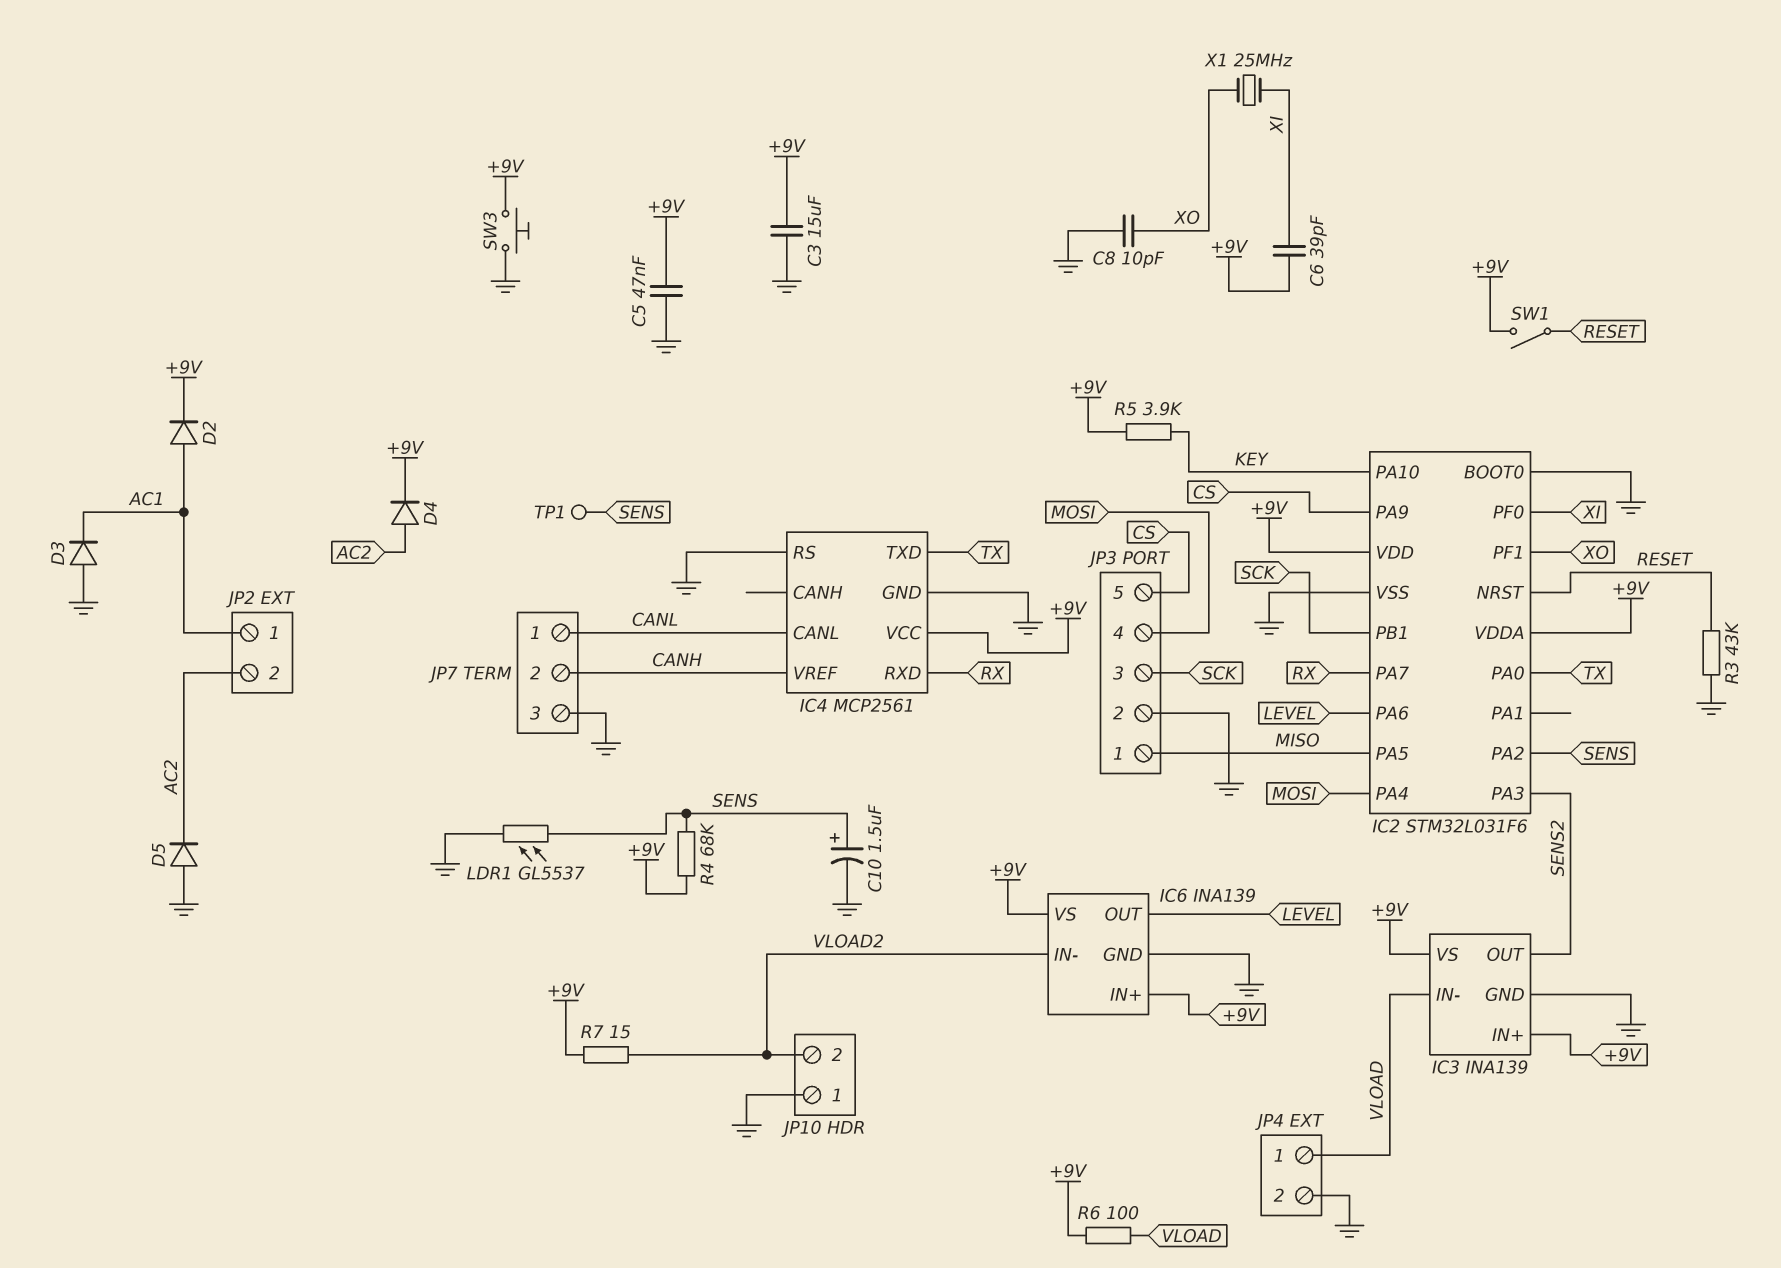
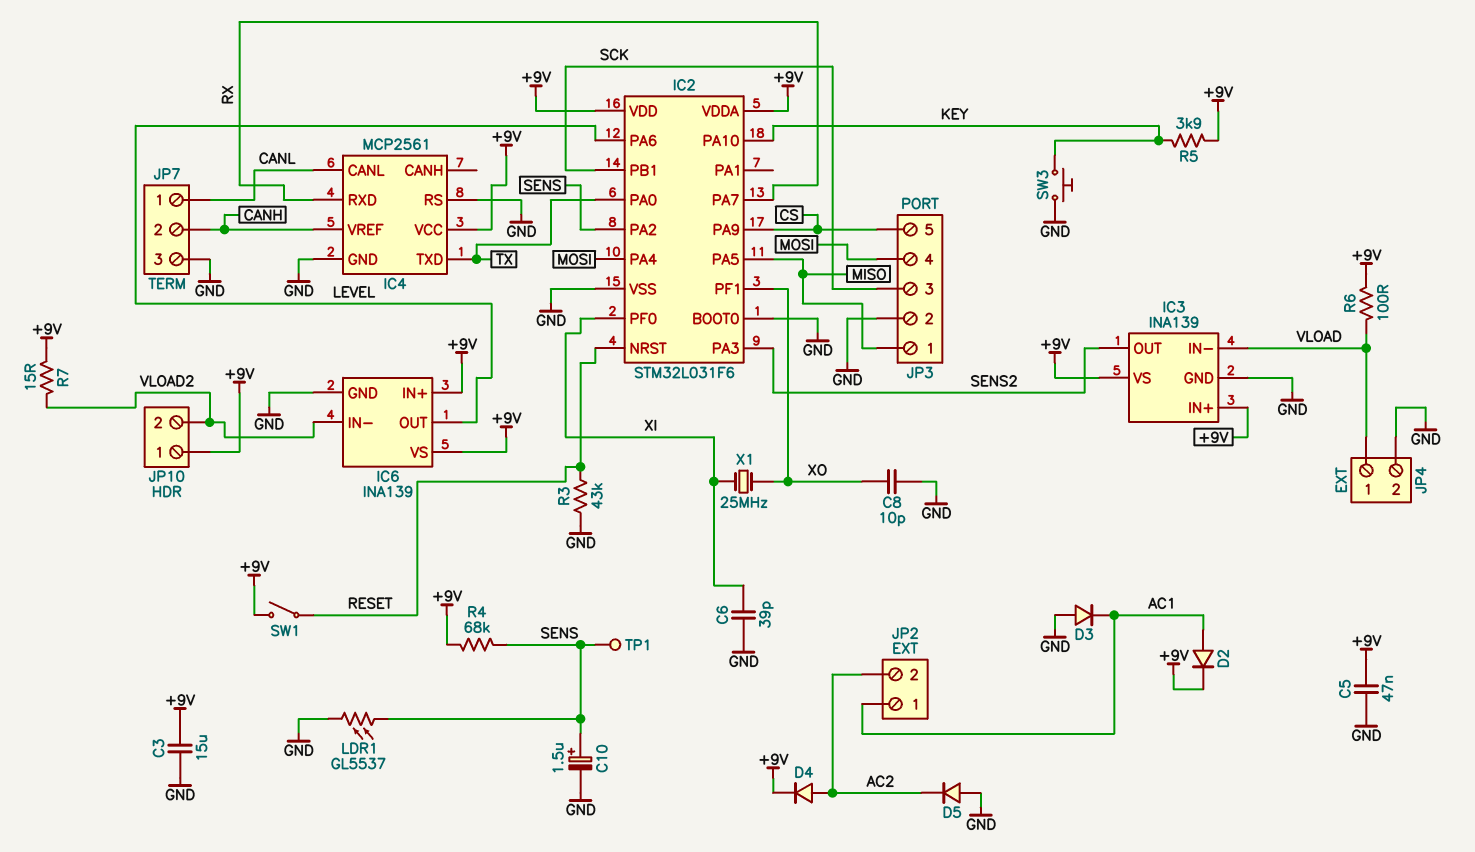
C6: 39pF (+9V, XI) -> 39pF (GND, XI)
JP10 pin 1: GND -> +9V
SW3: button (+9V, GND) -> button (GND, KEY)

